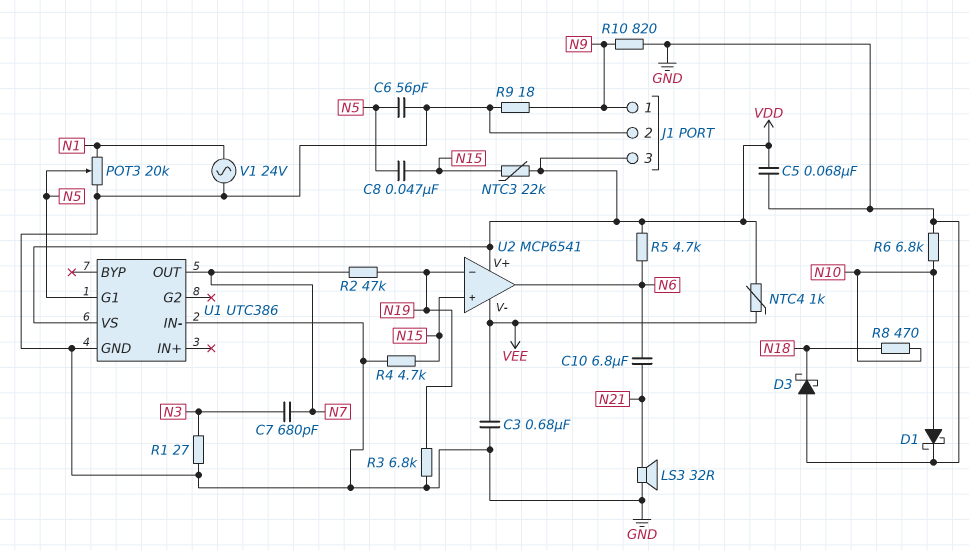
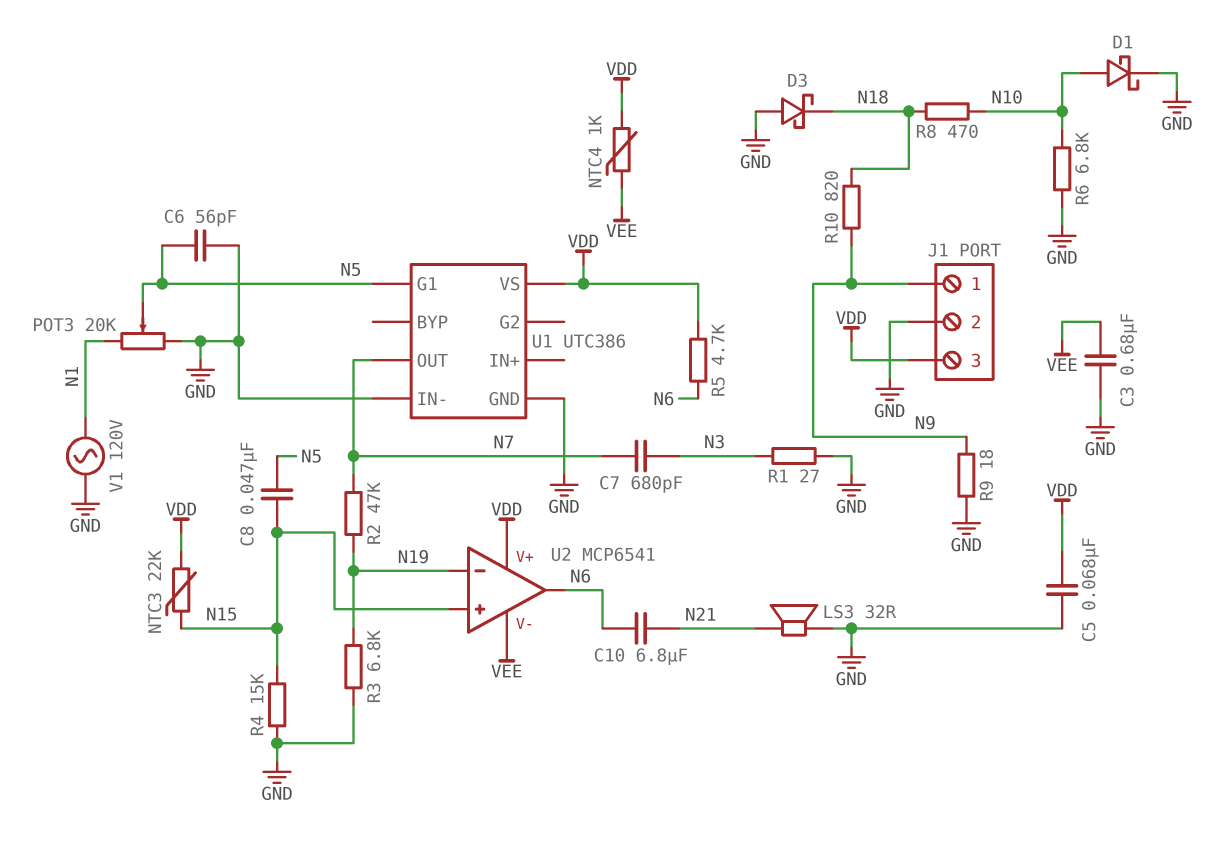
R4: 4.7k (GND, N15) -> 15k (GND, N15)
R10: 820 (GND, N9) -> 820 (N9, N18)
V1: AC 24V (GND, N1) -> AC 120V (GND, N1)

